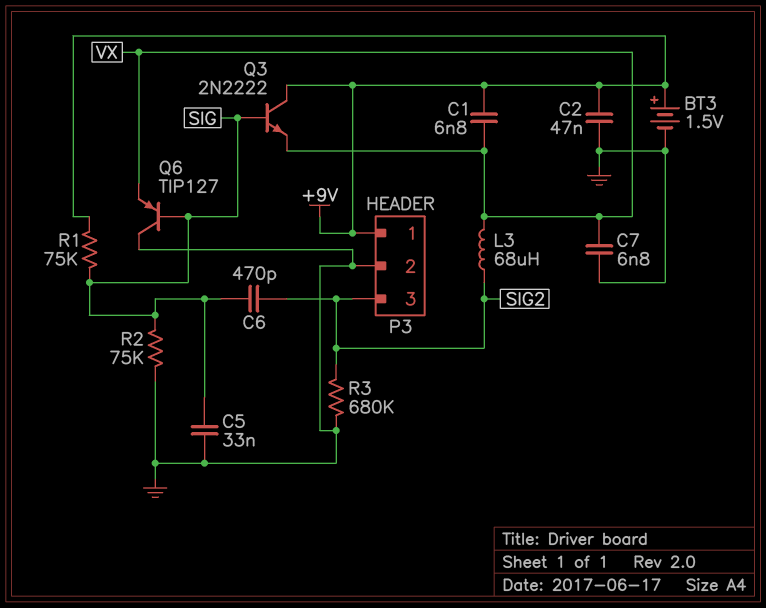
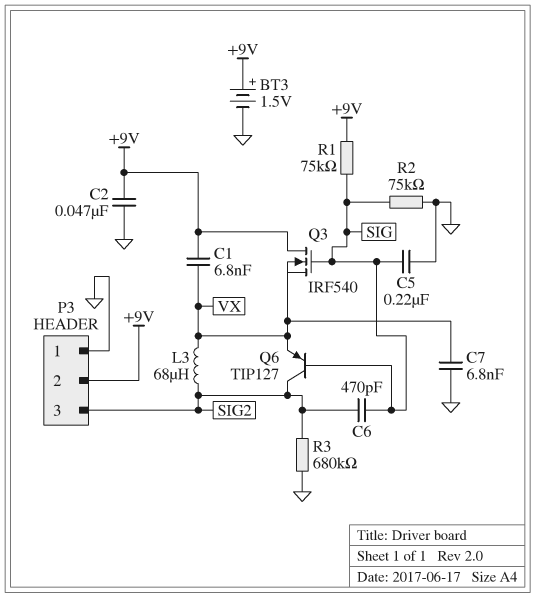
C5: 33nF (GND, SIG) -> 220nF (GND, SIG)
P3 pin 1: +9V -> GND
P3 pin 2: GND -> +9V
Q3: NPN 2N2222 (B SIG, C +9V, E VX) -> NMOS IRF540 (G SIG, D +9V, S VX)
Q6: PNP TIP127 (B SIG, C GND, E VX) -> PNP TIP127 (B SIG, C SIG2, E VX)

